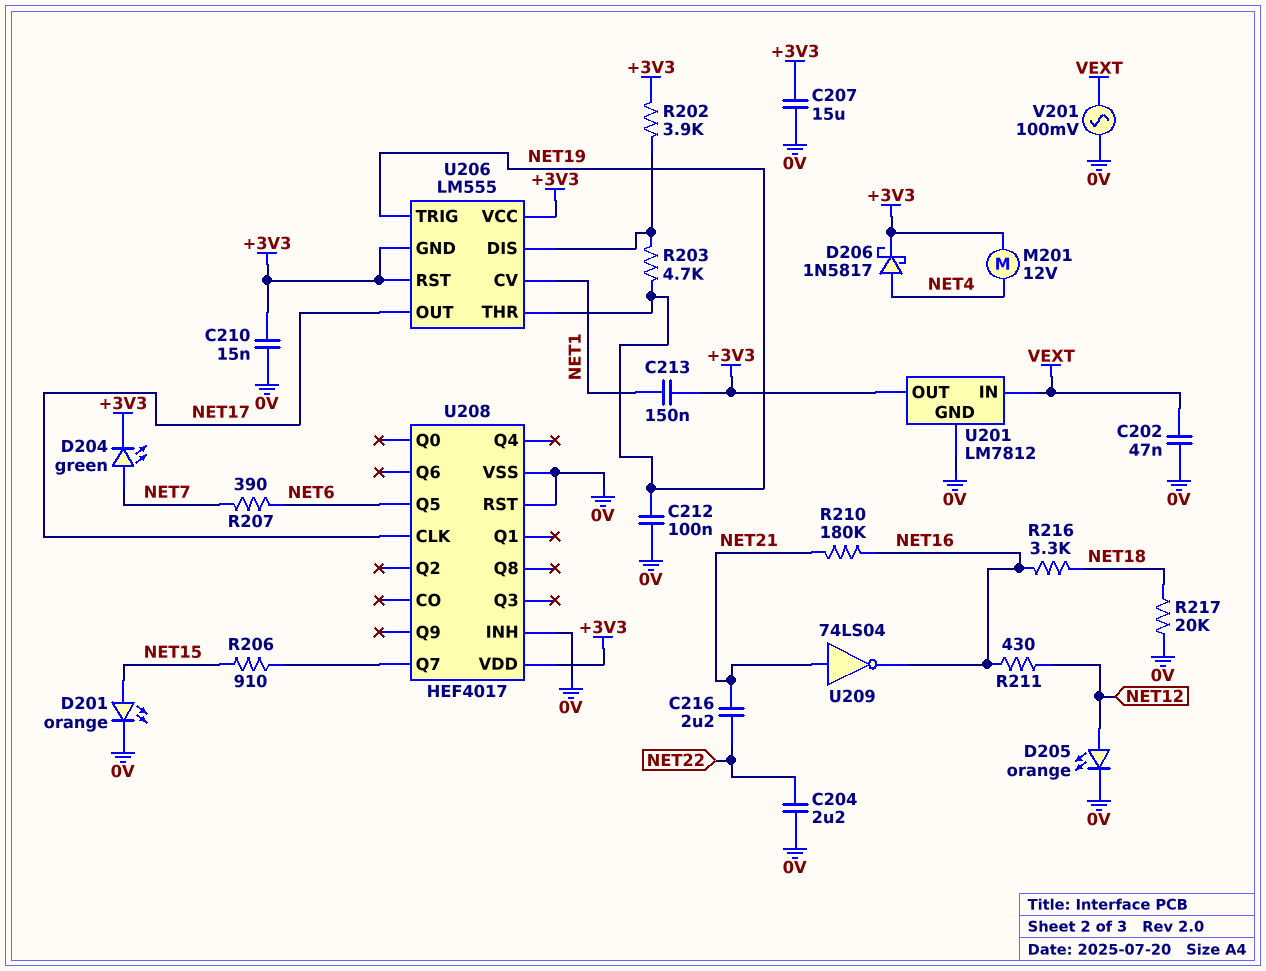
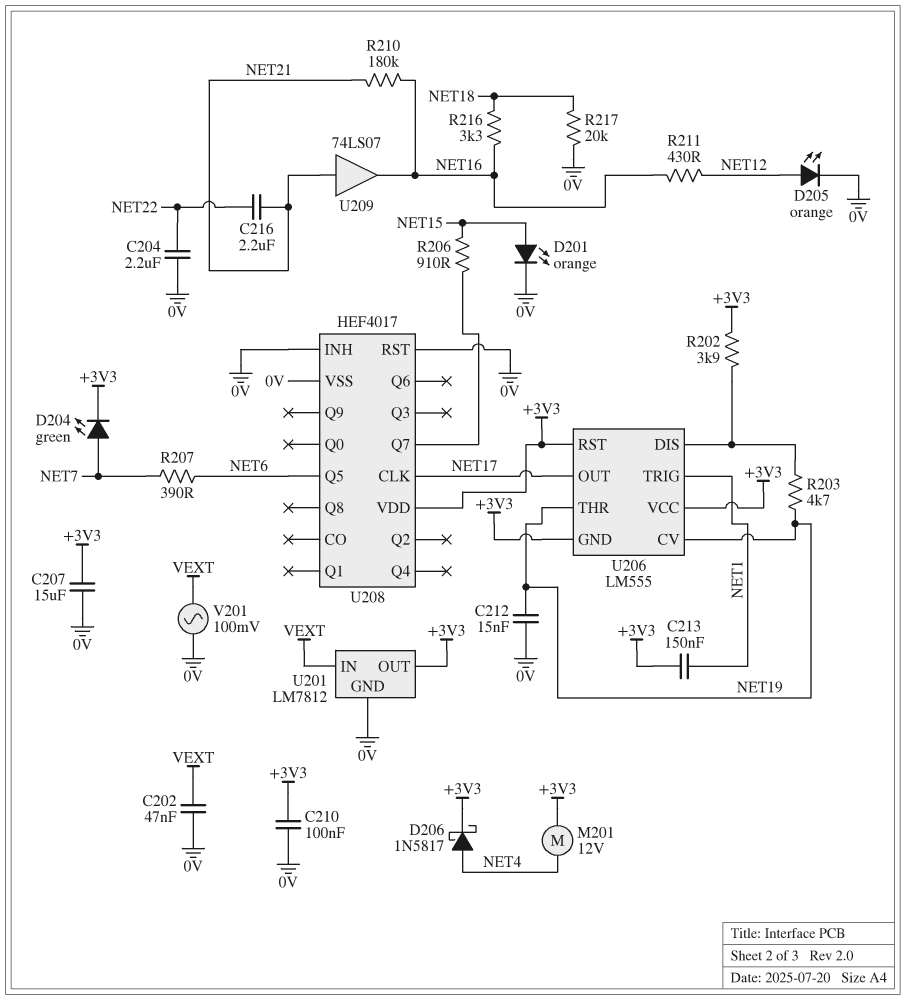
C210: 15nF (+3V3, 0V) -> 100nF (+3V3, 0V)
C212: 100nF (0V, NET19) -> 15nF (0V, NET19)
U206 pin CV: NET1 -> NET19
U206 pin TRIG: NET19 -> NET1
U209: NOT 74LS04 (in NET21, out NET16) -> buffer 74LS07 (in NET21, out NET16)

